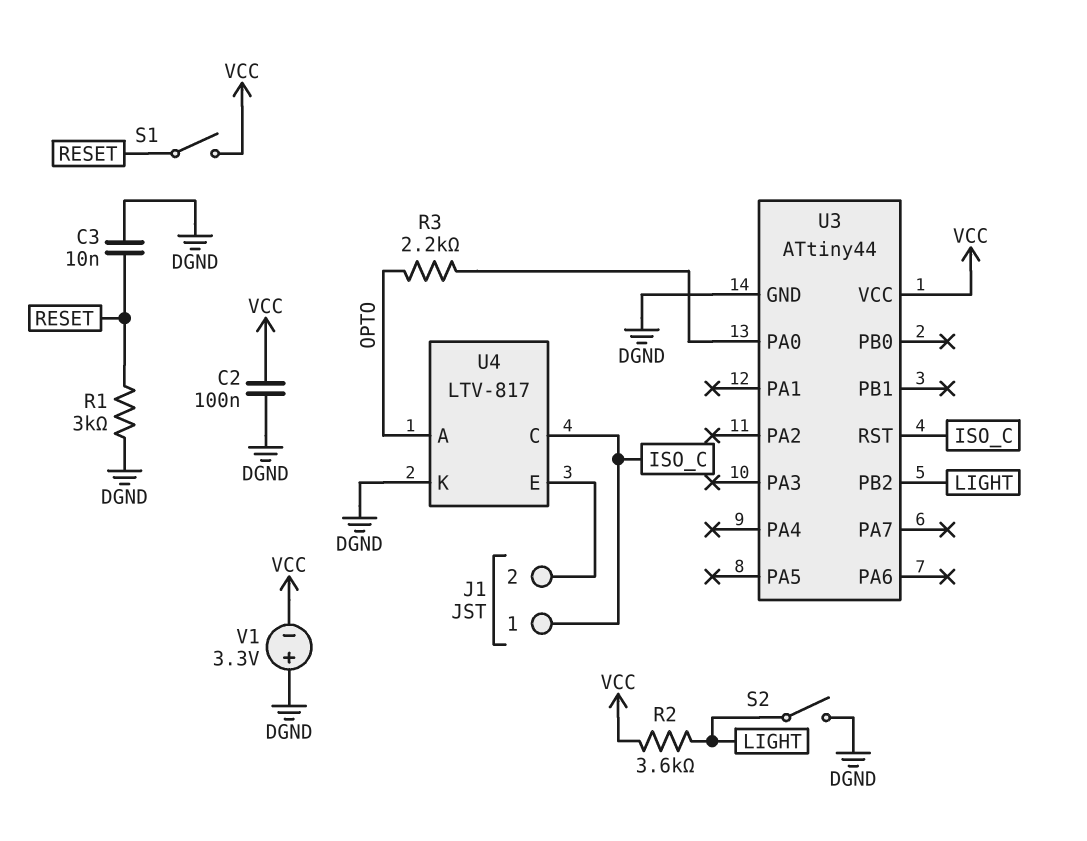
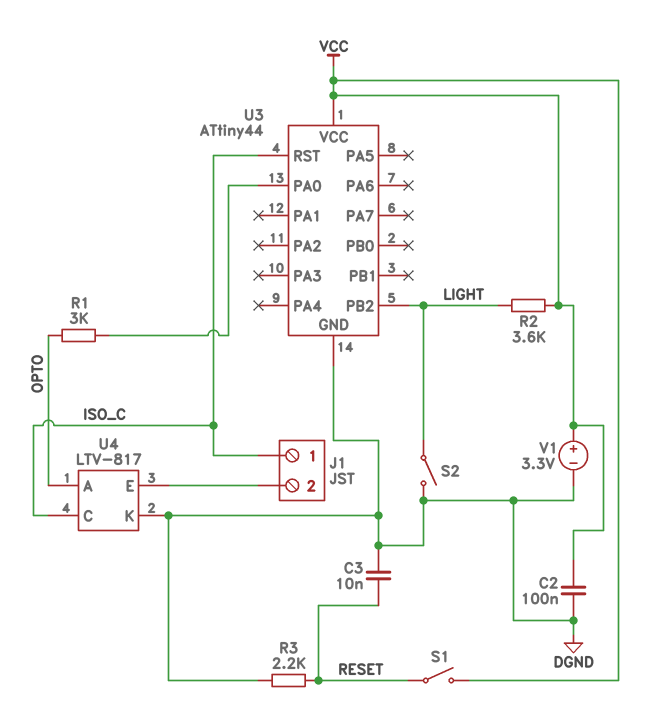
R1: 3k (DGND, RESET) -> 3k (OPTO, U3/PA0)
R3: 2.2k (OPTO, U3/PA0) -> 2.2k (DGND, RESET)
V1: 3.3V (plus DGND, minus VCC) -> 3.3V (plus VCC, minus DGND)

